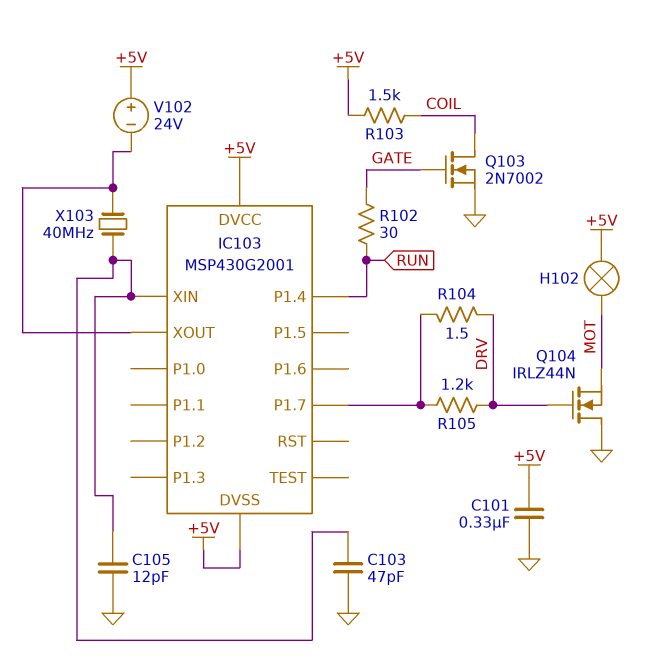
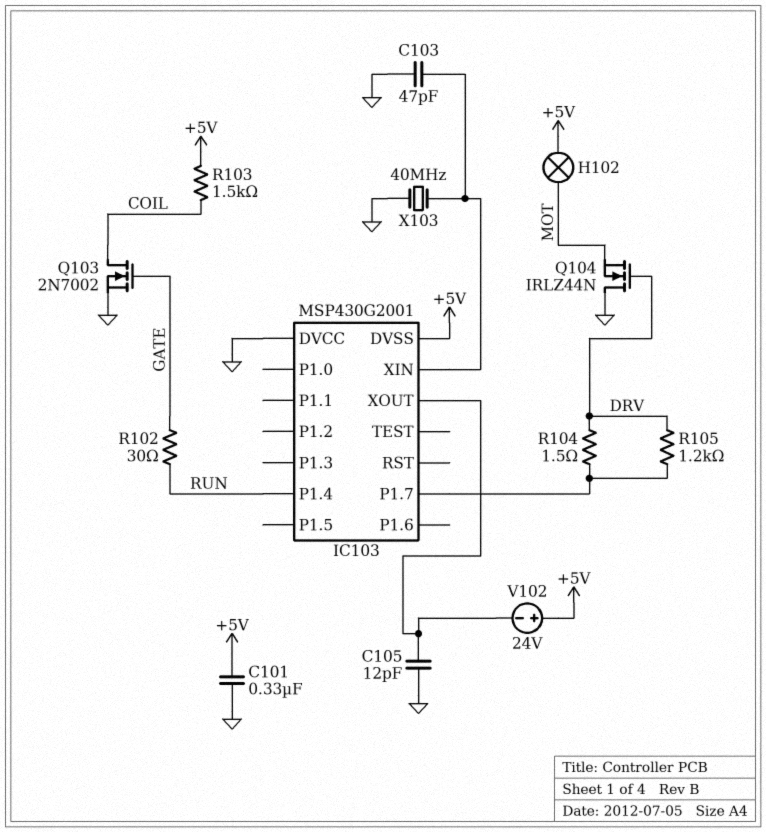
C105: 12pF (GND, IC103/XIN) -> 12pF (GND, IC103/XOUT)
IC103 pin DVCC: +5V -> GND
X103: 40MHz (IC103/XIN, IC103/XOUT) -> 40MHz (GND, IC103/XIN)

